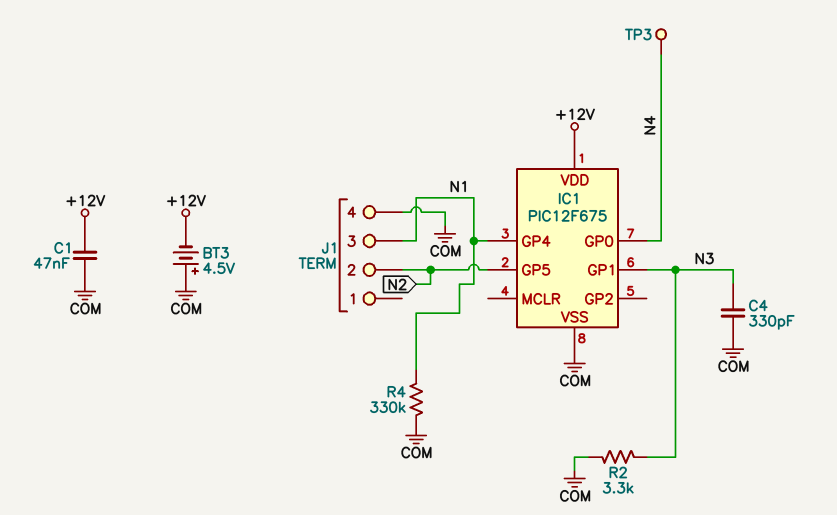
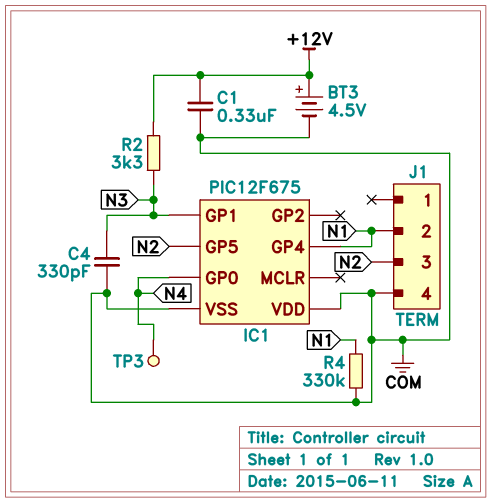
BT3: 4.5V (plus COM, minus +12V) -> 4.5V (plus +12V, minus COM)
C1: 47nF (+12V, COM) -> 330nF (+12V, COM)
IC1 pin VDD: +12V -> COM
J1 pin 2: N2 -> N1
J1 pin 3: N1 -> N2
R2: 3.3k (COM, N3) -> 3.3k (+12V, N3)

